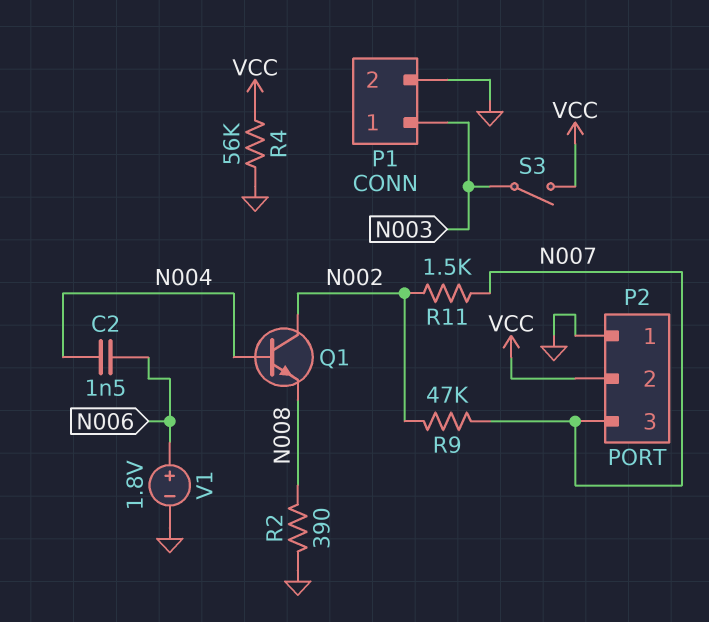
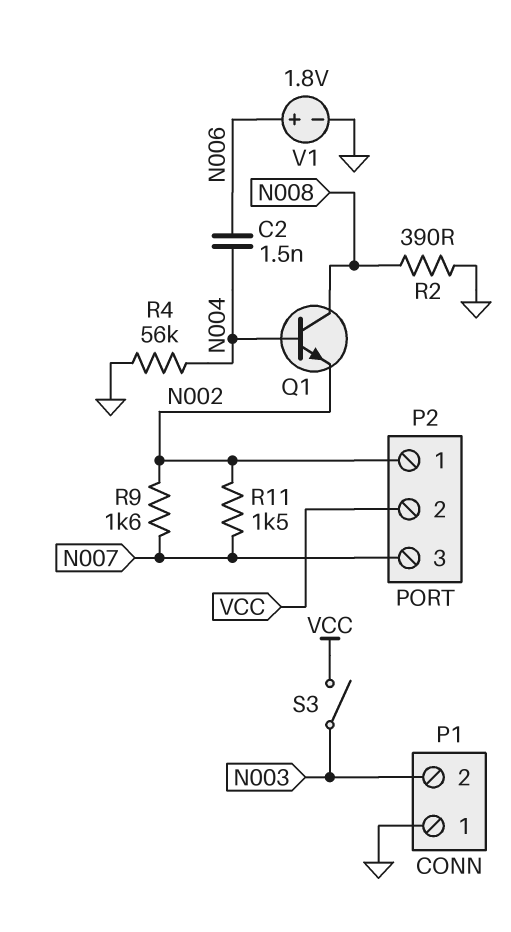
P1 pin 1: N003 -> GND
P1 pin 2: GND -> N003
P2 pin 1: GND -> N002
Q1: NPN (B N004, C N002, E N008) -> NPN (B N004, C N008, E N002)
R4: 56k (GND, VCC) -> 56k (GND, N004)
R9: 47k (N002, N007) -> 1.6k (N002, N007)

